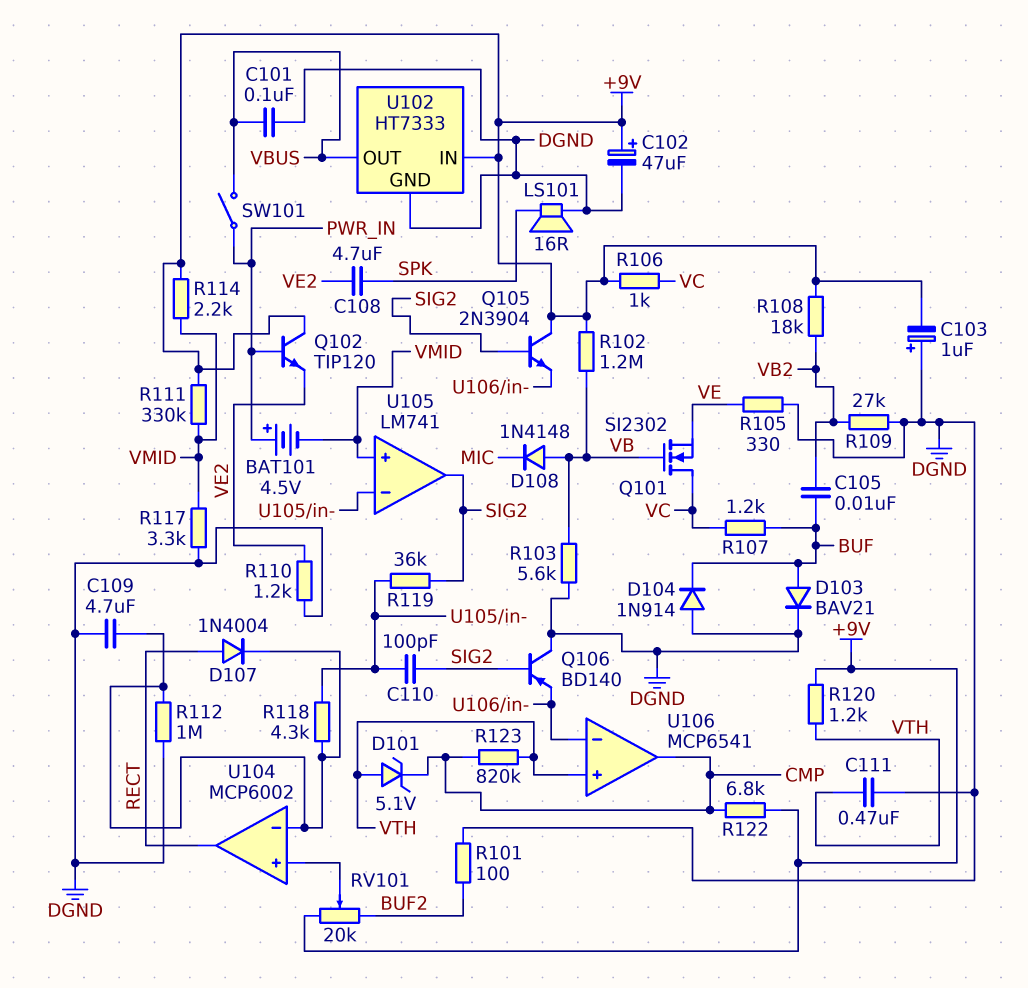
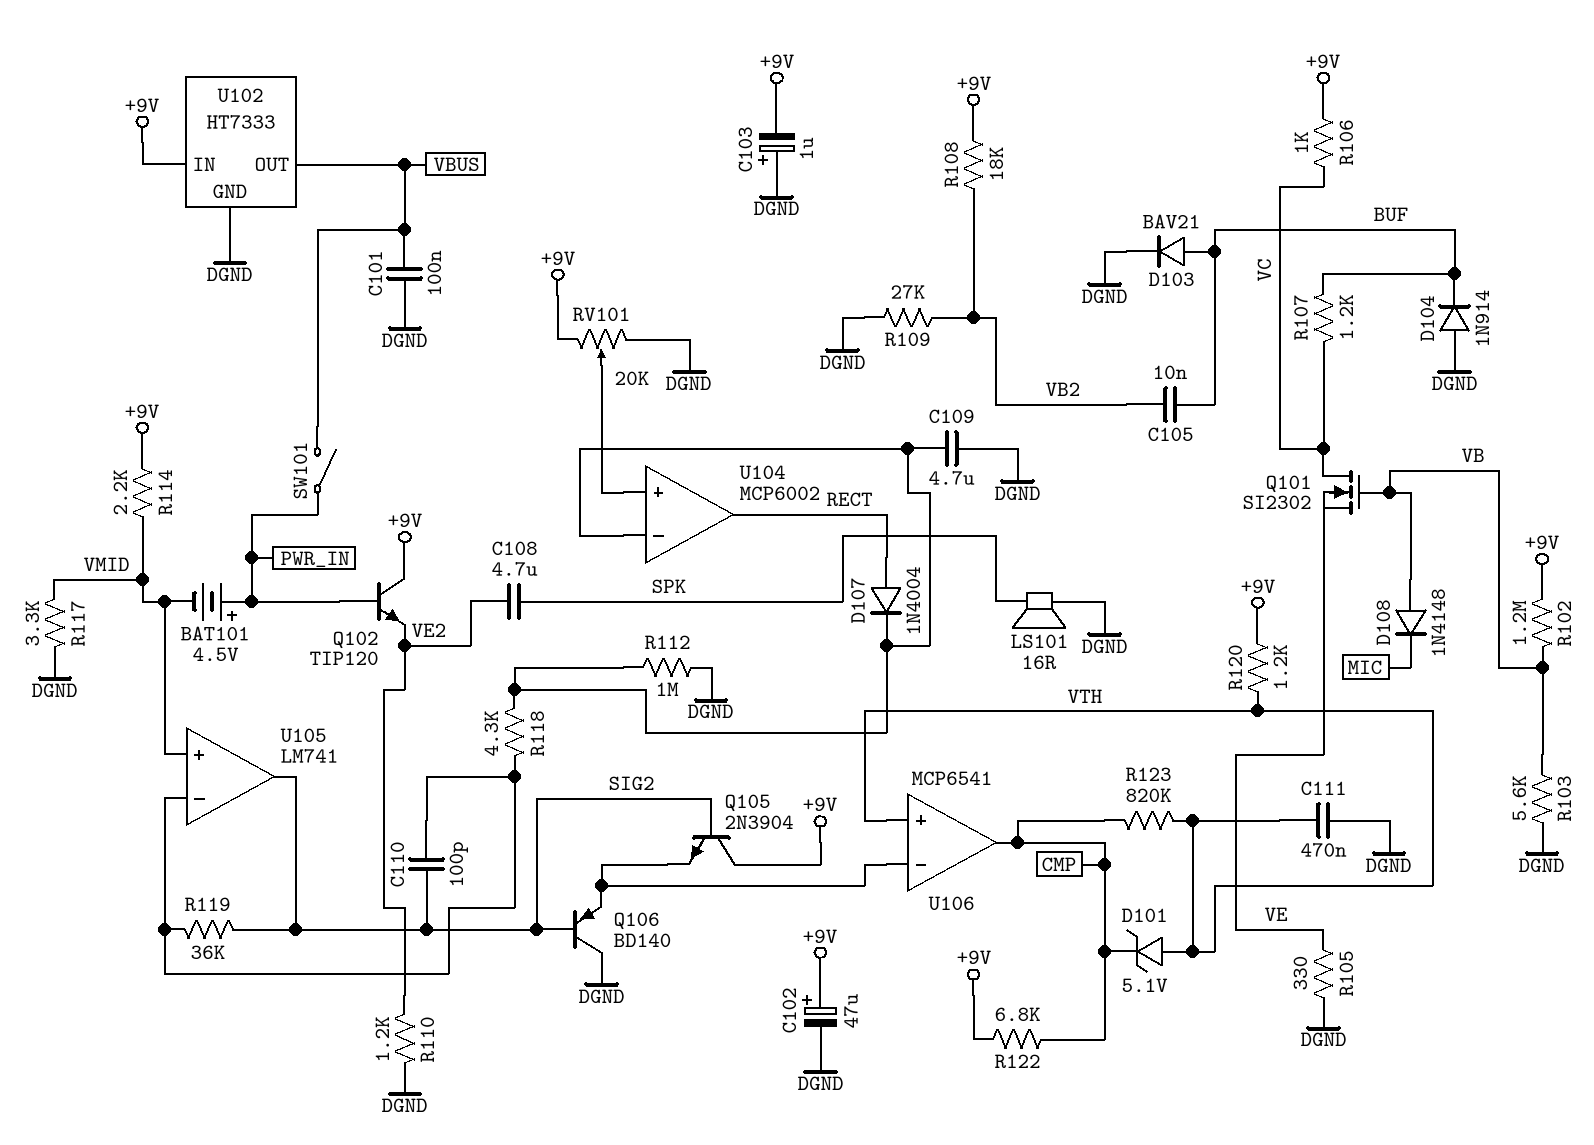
R101: 100 (BUF2, DGND) -> none
R111: 330k (+9V, VMID) -> none
RV101: 20k (+9V, BUF2, wiper U104/in+) -> 20k (+9V, DGND, wiper U104/in+)

